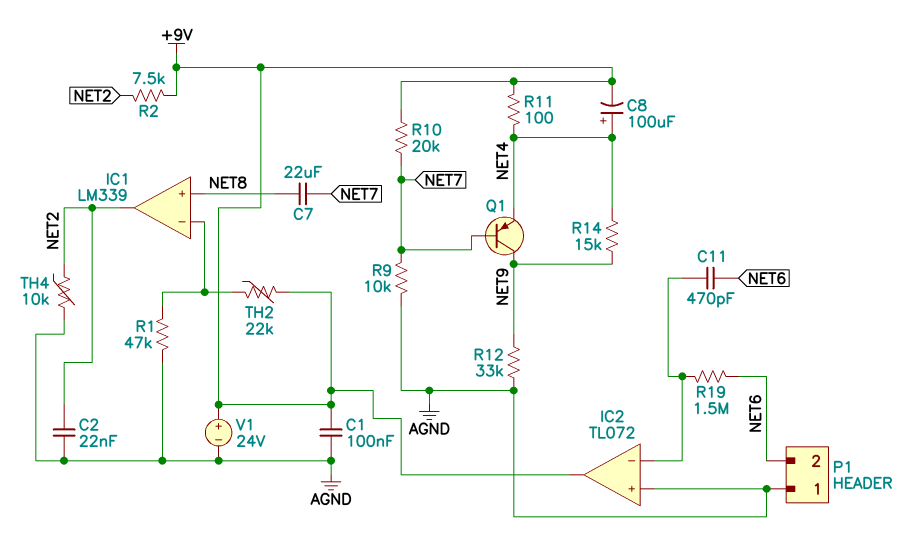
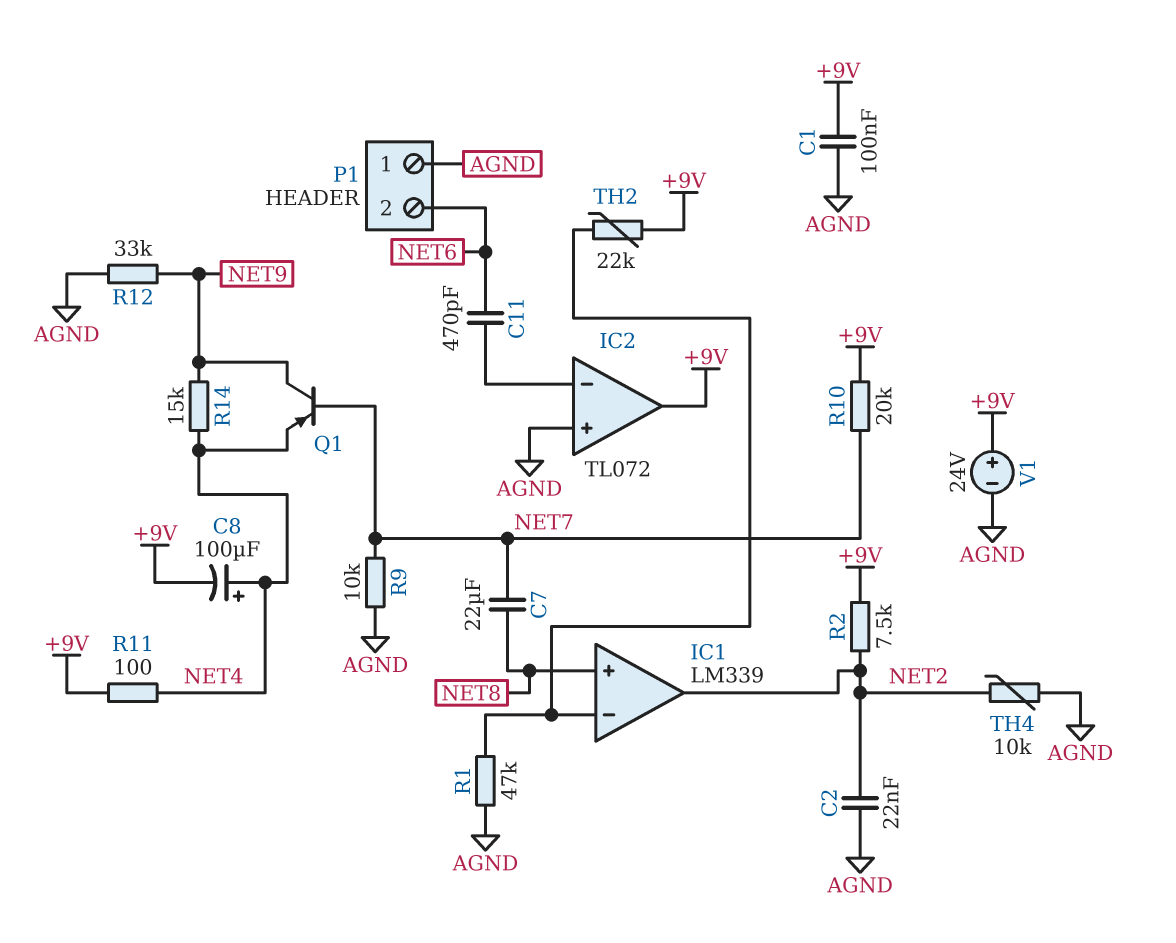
R19: 1.5M (IC2/in-, NET6) -> none

